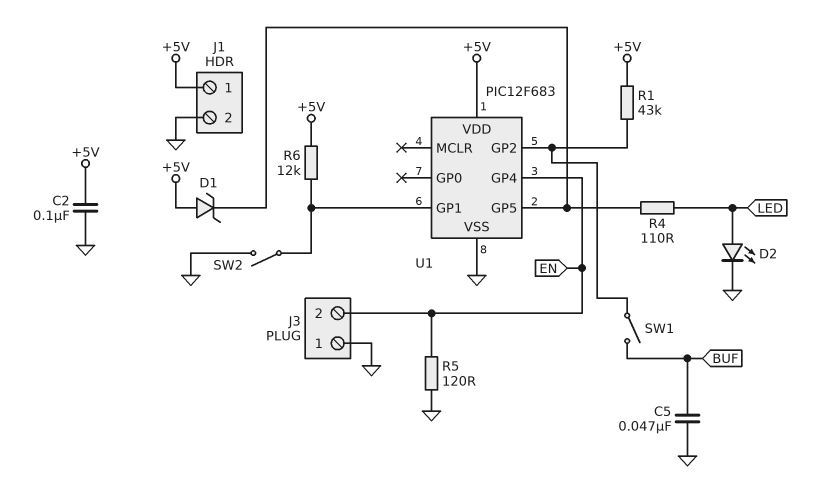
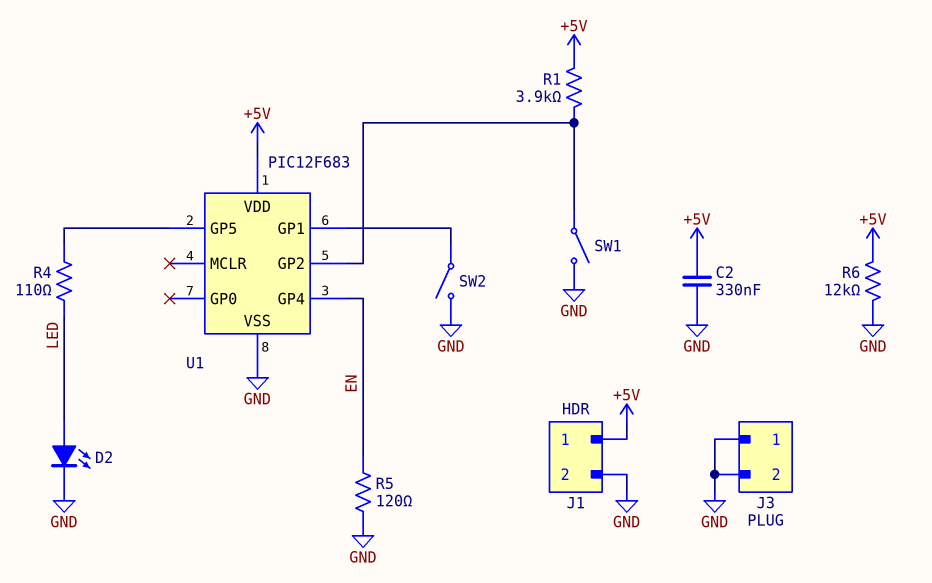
C2: 100nF (+5V, GND) -> 330nF (+5V, GND)
C5: 47nF (BUF, GND) -> none
D1: zener (A +5V, K U1/GP5) -> none
J3 pin 2: EN -> GND
R1: 43k (+5V, U1/GP2) -> 3.9k (+5V, U1/GP2)
R6: 12k (+5V, U1/GP1) -> 12k (+5V, GND)
SW1: switch (BUF, U1/GP2) -> switch (GND, U1/GP2)

